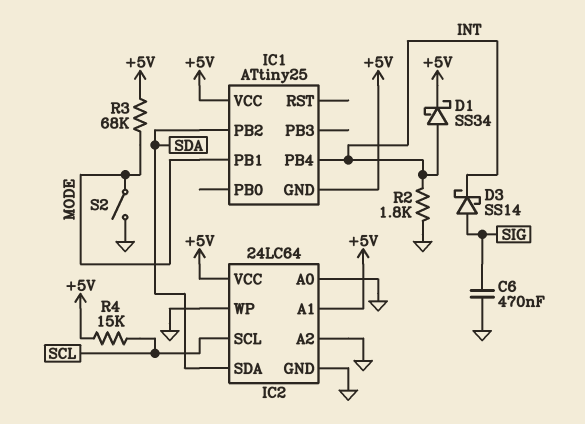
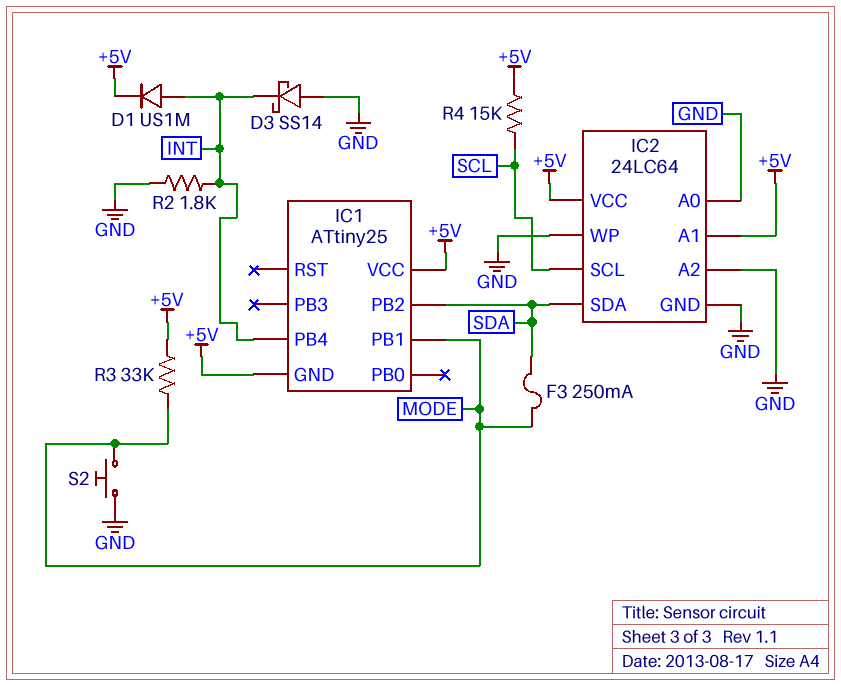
C6: 470nF (GND, SIG) -> none
D1: schottky SS34 (A INT, K +5V) -> diode US1M (A INT, K +5V)
D3: schottky SS14 (A SIG, K INT) -> schottky SS14 (A GND, K INT)
F3: none -> 250mA (MODE, SDA)
R3: 68k (+5V, MODE) -> 33k (+5V, MODE)
S2: switch (GND, MODE) -> button (GND, MODE)

